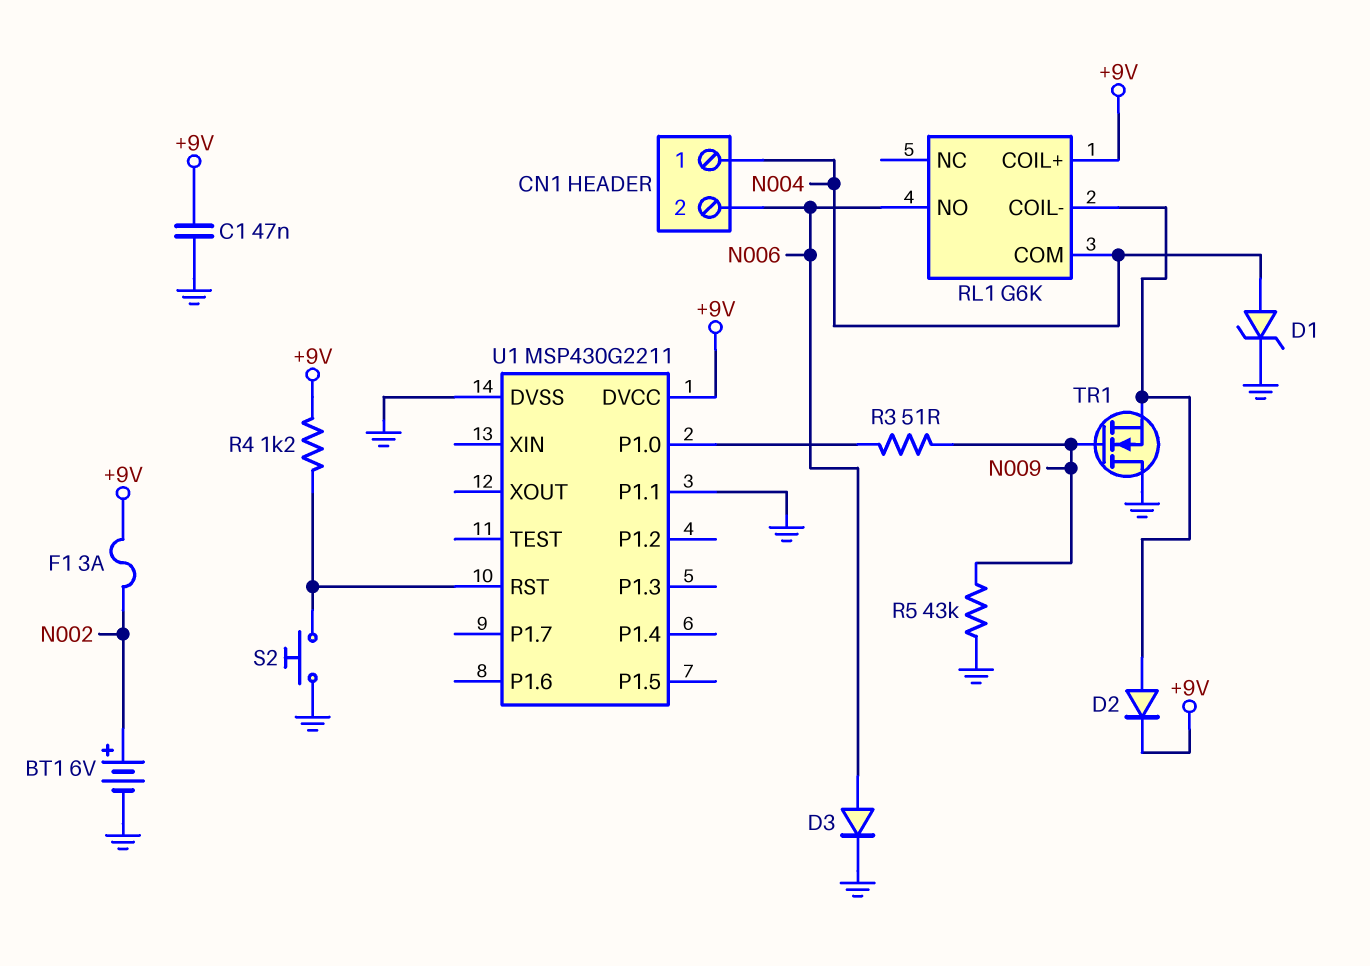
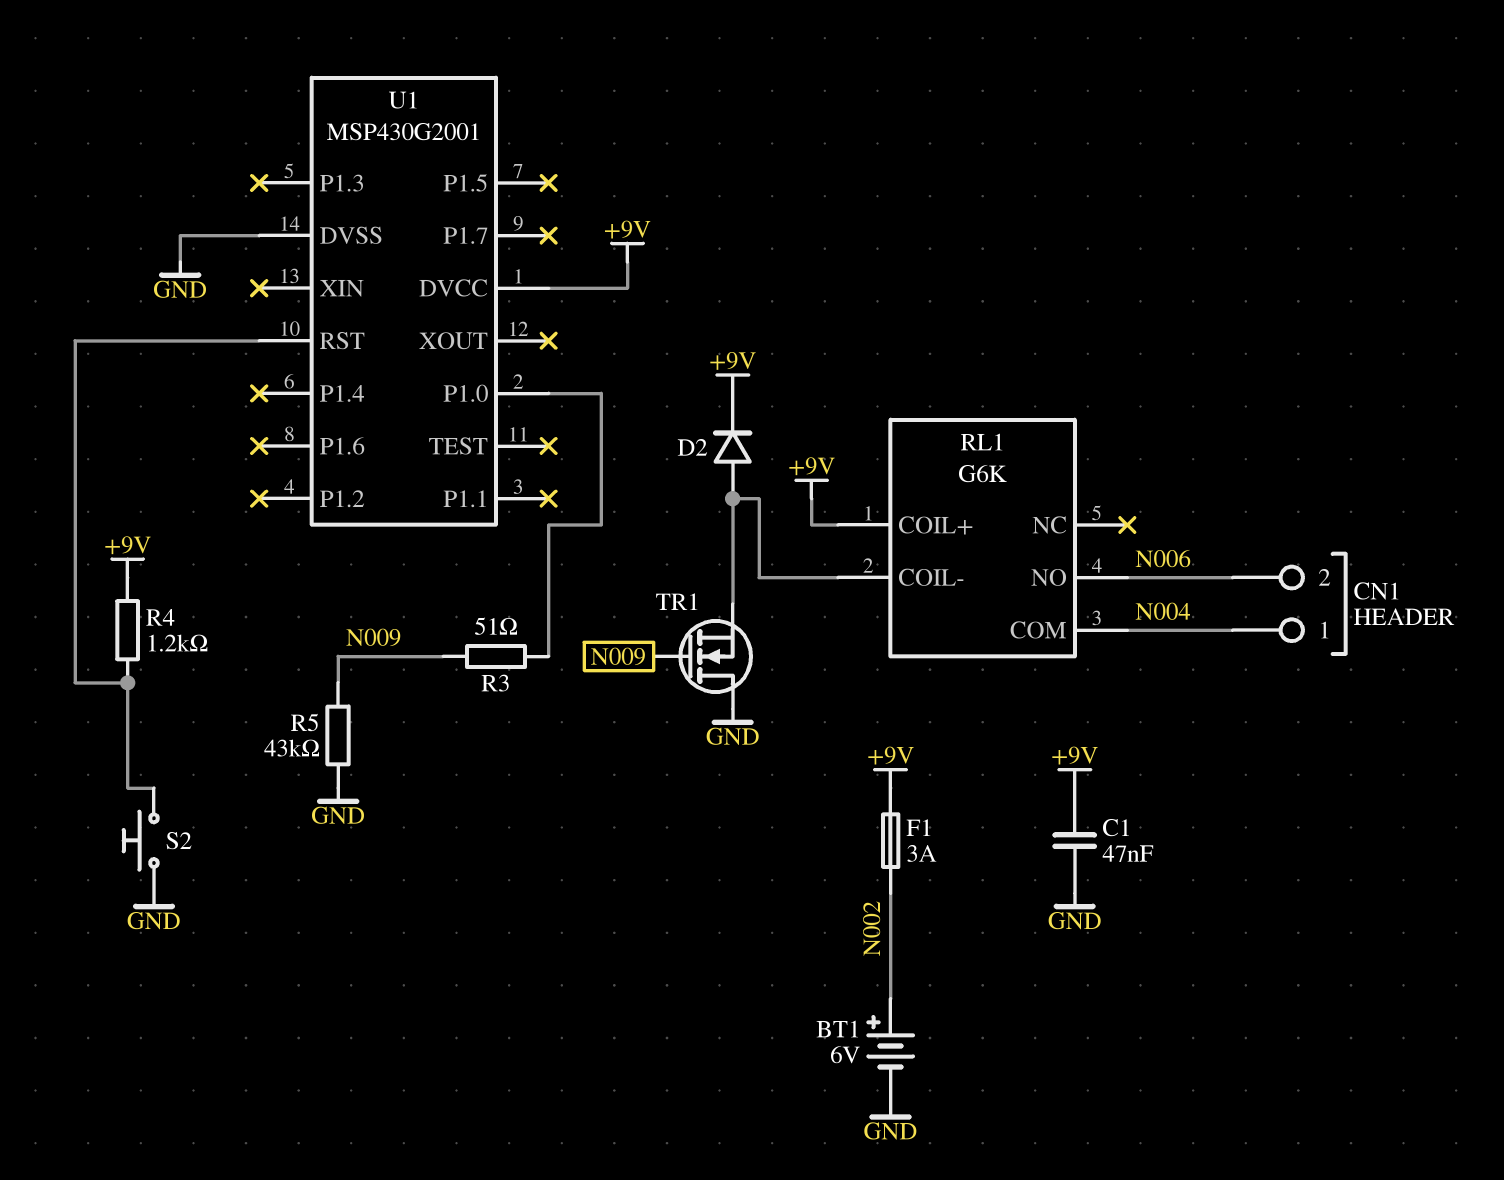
D1: zener (A N004, K GND) -> none
D3: diode (A N006, K GND) -> none
U1: MSP430G2211 -> MSP430G2001
U1 pin P1.1: GND -> none

